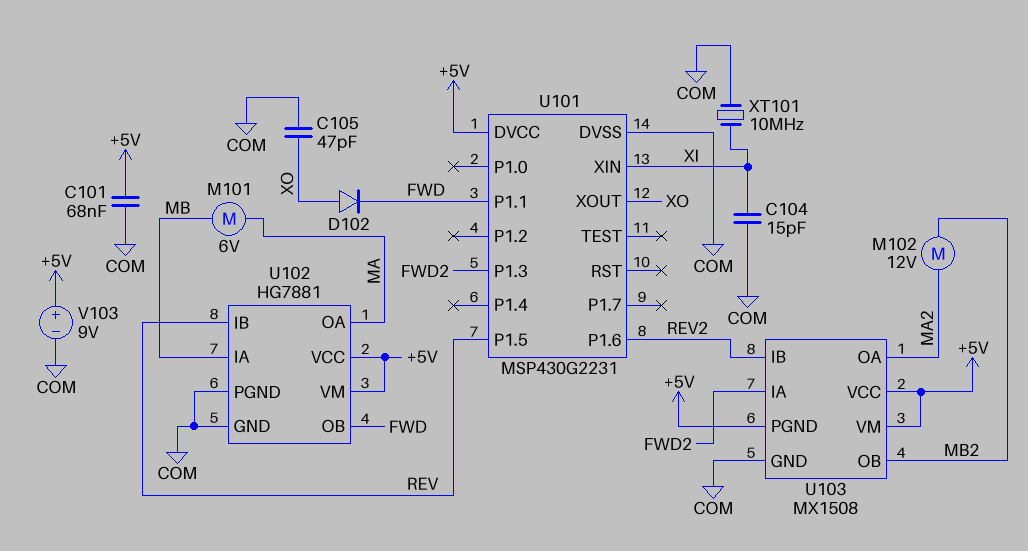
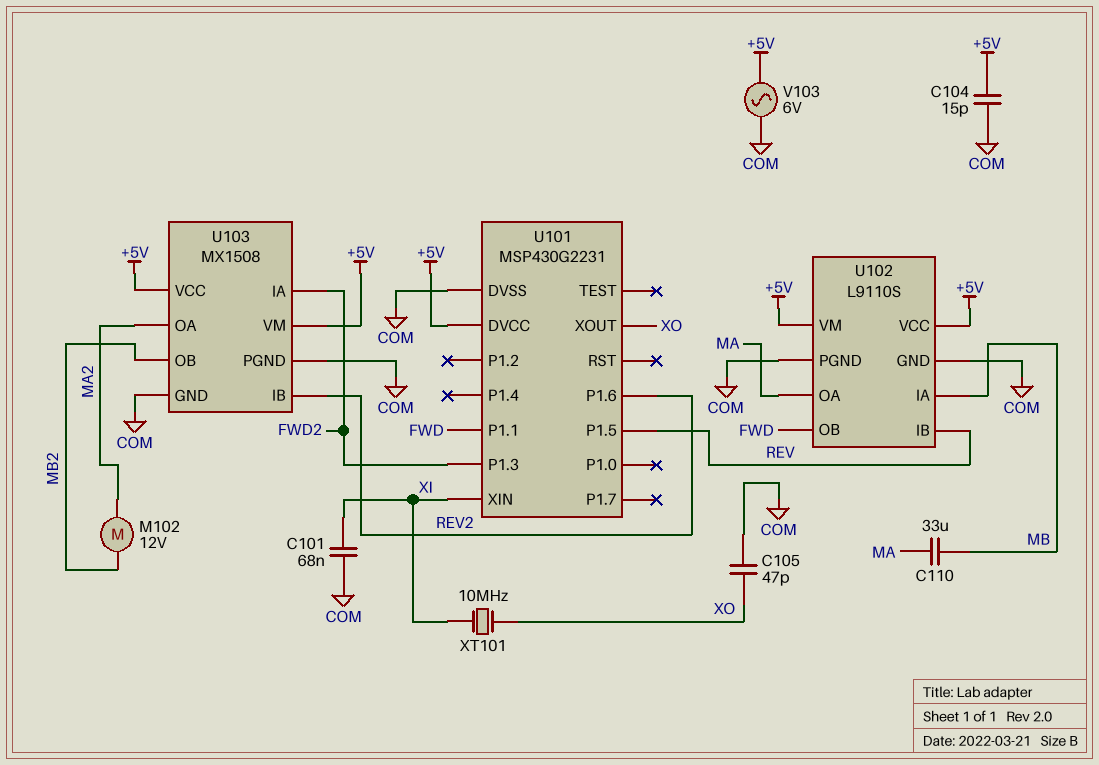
C101: 68nF (+5V, COM) -> 68nF (COM, XI)
C104: 15pF (COM, XI) -> 15pF (+5V, COM)
C110: none -> 33uF (MA, MB)
D102: diode (A XO, K FWD) -> none
M101: motor 6V (MA, MB) -> none
U102: HG7881 -> L9110S
U103 pin PGND: +5V -> COM
V103: 9V (plus +5V, minus COM) -> AC 6V (+5V, COM)
XT101: 10MHz (COM, XI) -> 10MHz (XI, XO)

